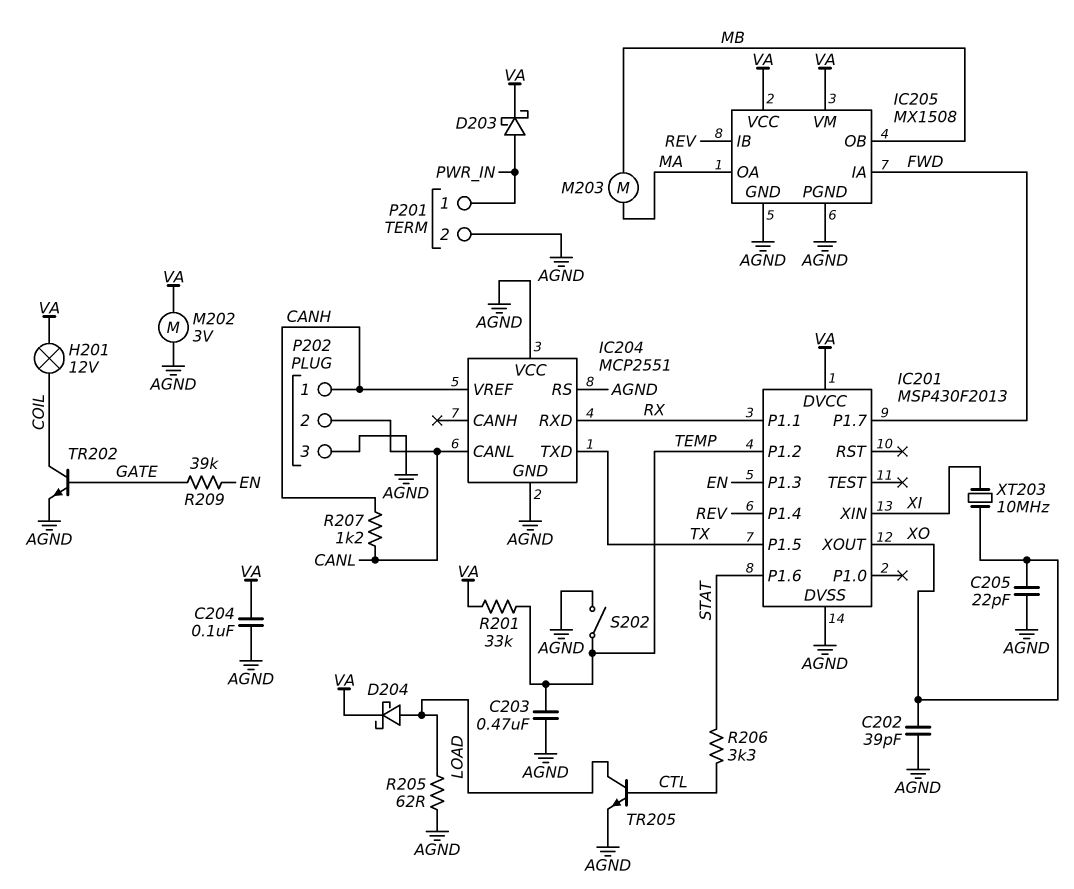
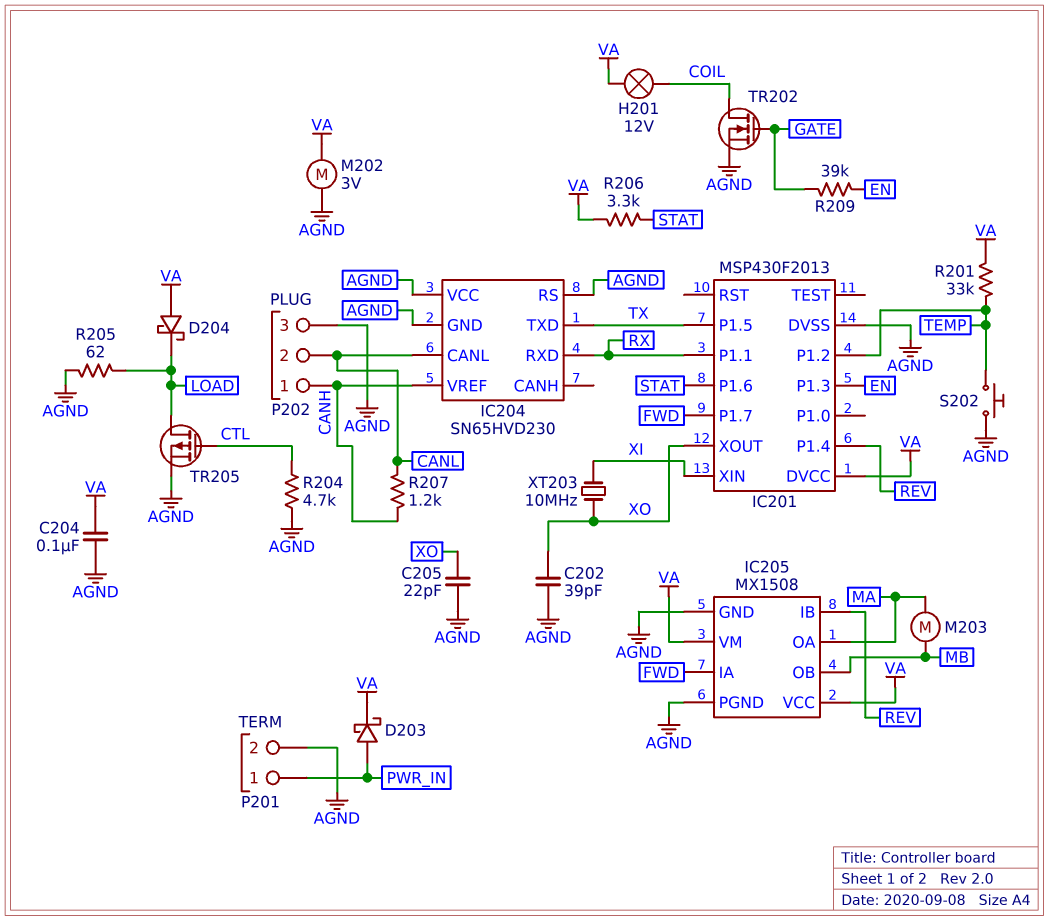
C203: 470nF (AGND, TEMP) -> none
D204: schottky (A LOAD, K VA) -> schottky (A VA, K LOAD)
IC204: MCP2551 -> SN65HVD230
R204: none -> 4.7k (AGND, CTL)
R206: 3.3k (CTL, STAT) -> 3.3k (STAT, VA)
S202: switch (AGND, TEMP) -> button (AGND, TEMP)
TR202: NPN (B GATE, C COIL, E AGND) -> NMOS (G GATE, D COIL, S AGND)
TR205: NPN (B CTL, C LOAD, E AGND) -> PMOS (G CTL, D LOAD, S AGND)

